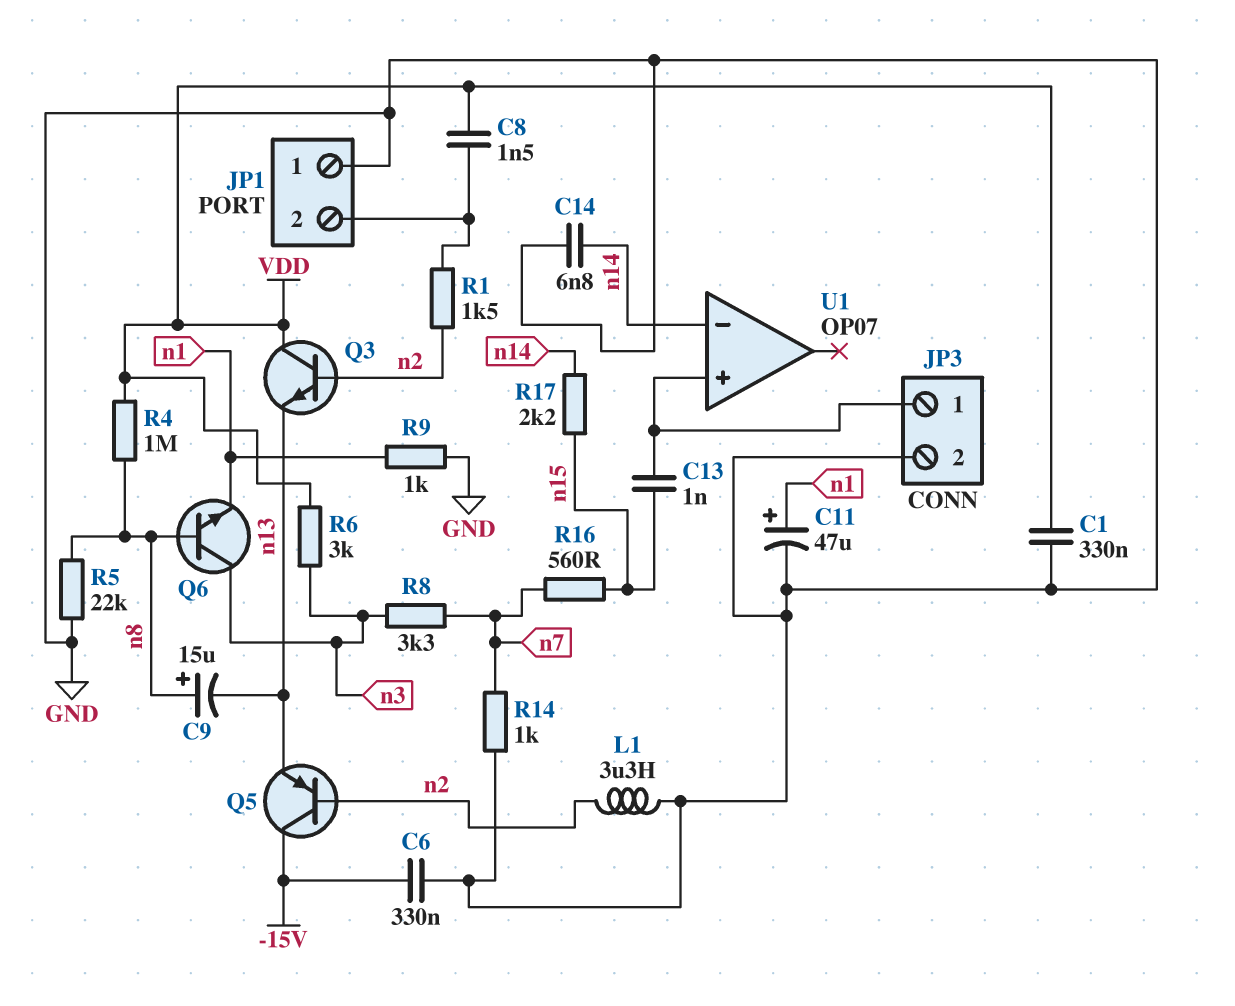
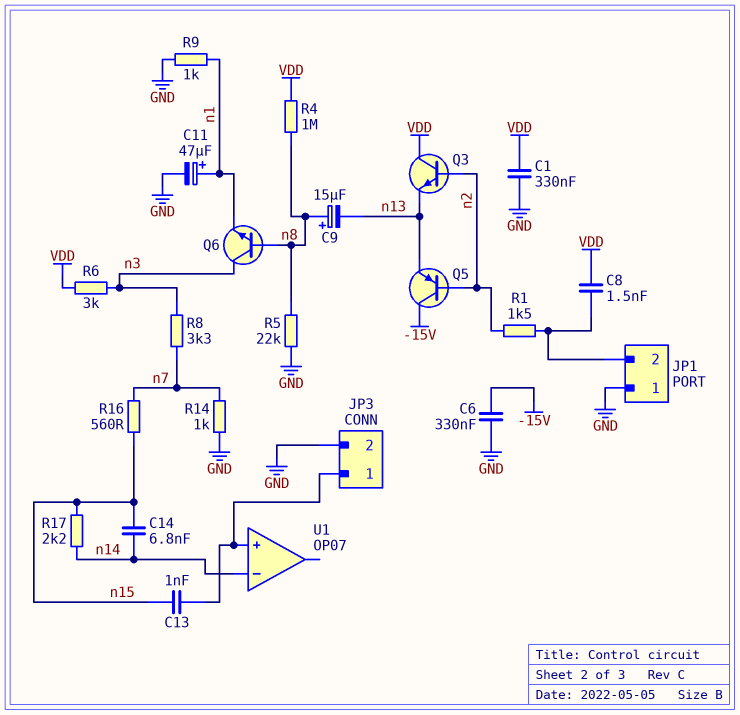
C14: 6.8nF (GND, n14) -> 6.8nF (n14, n15)
L1: 3.3uH (GND, n2) -> none

